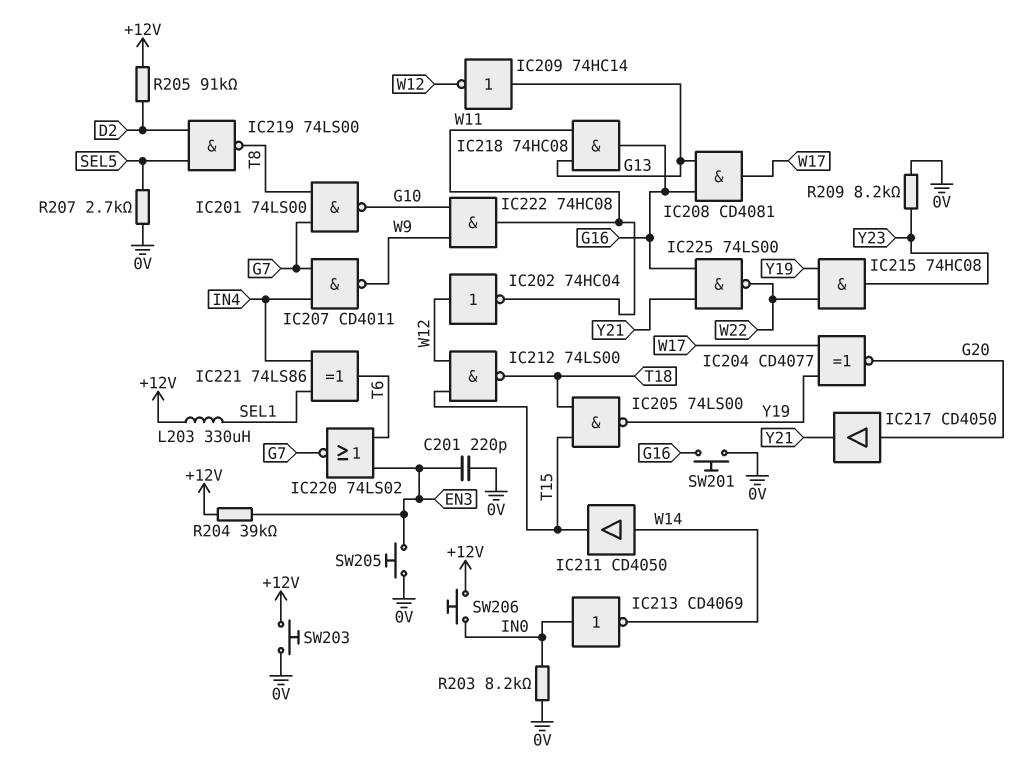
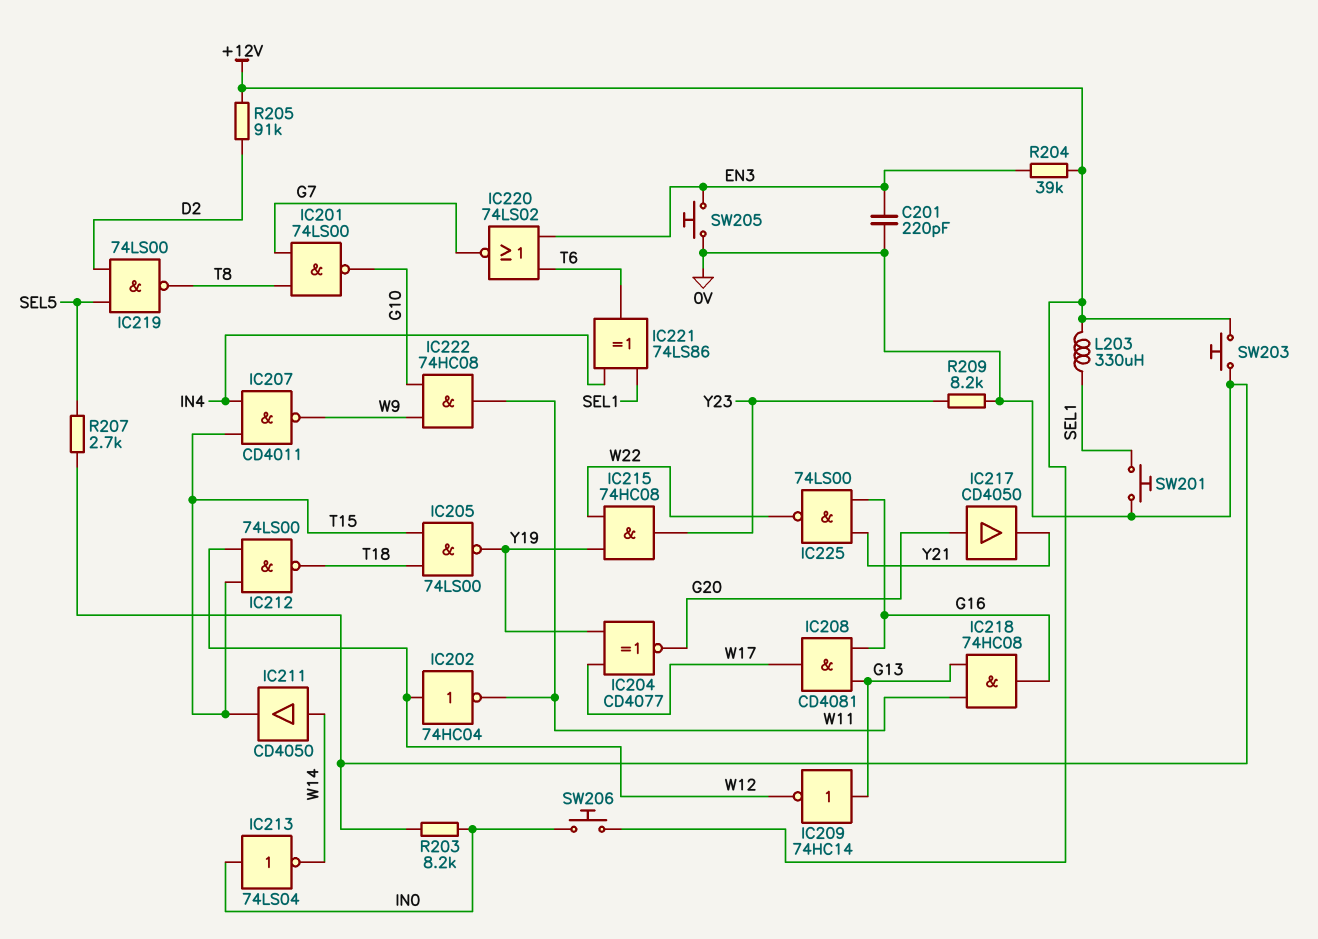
IC207: NAND CD4011 (in G7, in IN4, out W9) -> NAND CD4011 (in IN4, in T15, out W9)
IC213: NOT CD4069 (in IN0, out W14) -> NOT 74LS04 (in IN0, out W14)
SW201: button (0V, G16) -> button (0V, SEL1)

